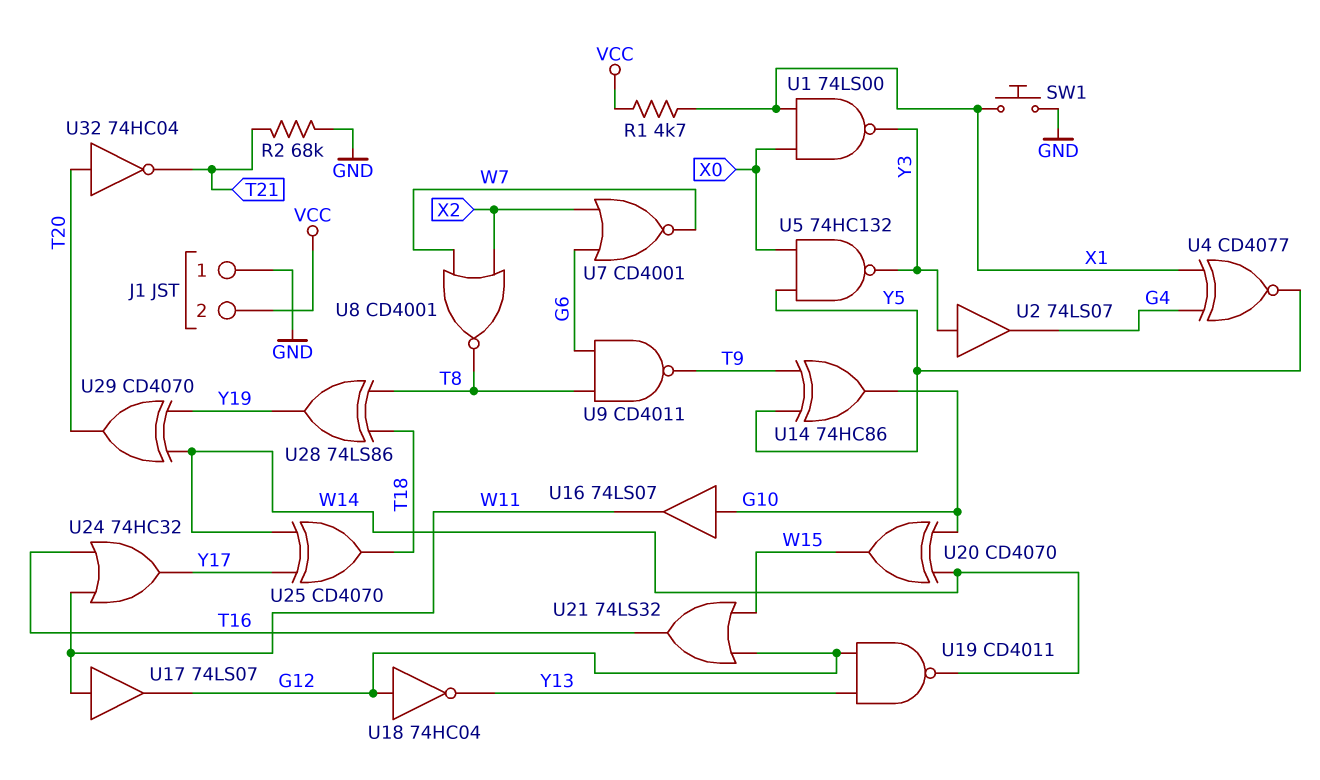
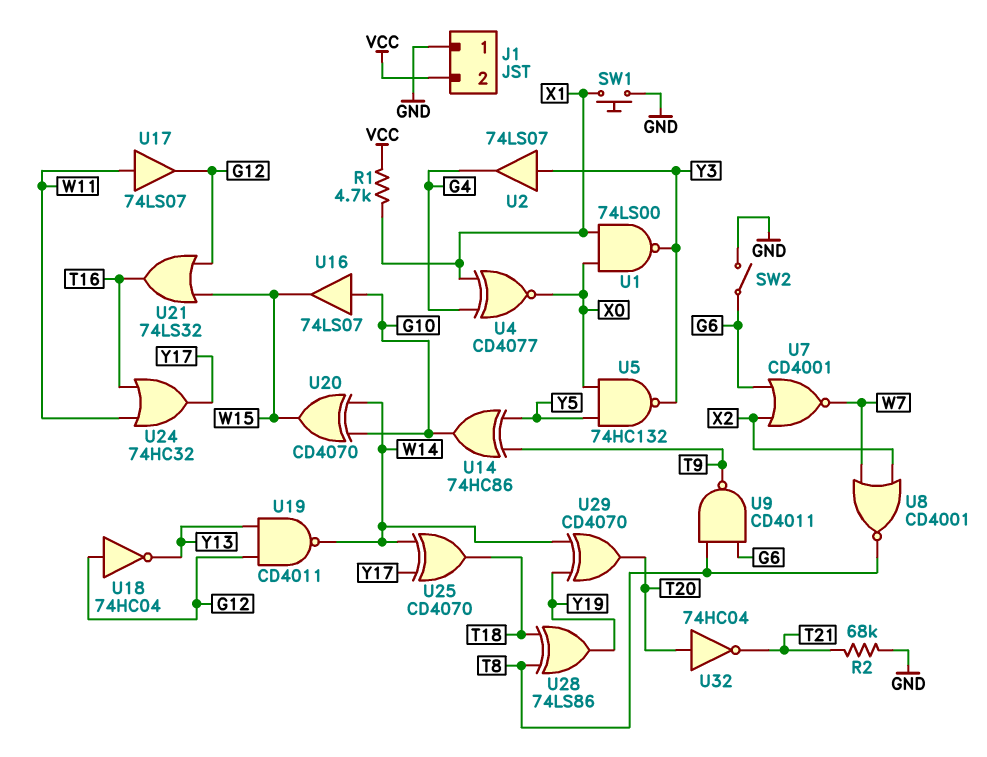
SW2: none -> switch (G6, GND)
U4: XNOR CD4077 (in G4, in X1, out Y5) -> XNOR CD4077 (in G4, in X1, out X0)
U16: buffer 74LS07 (in G10, out W11) -> buffer 74LS07 (in G10, out W15)

